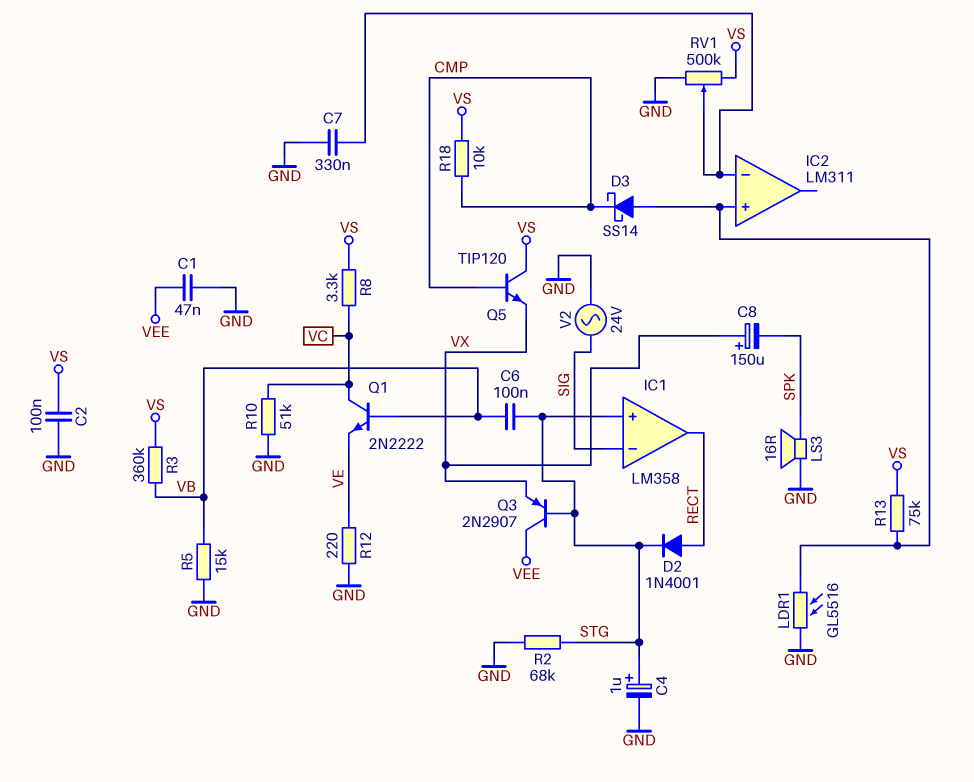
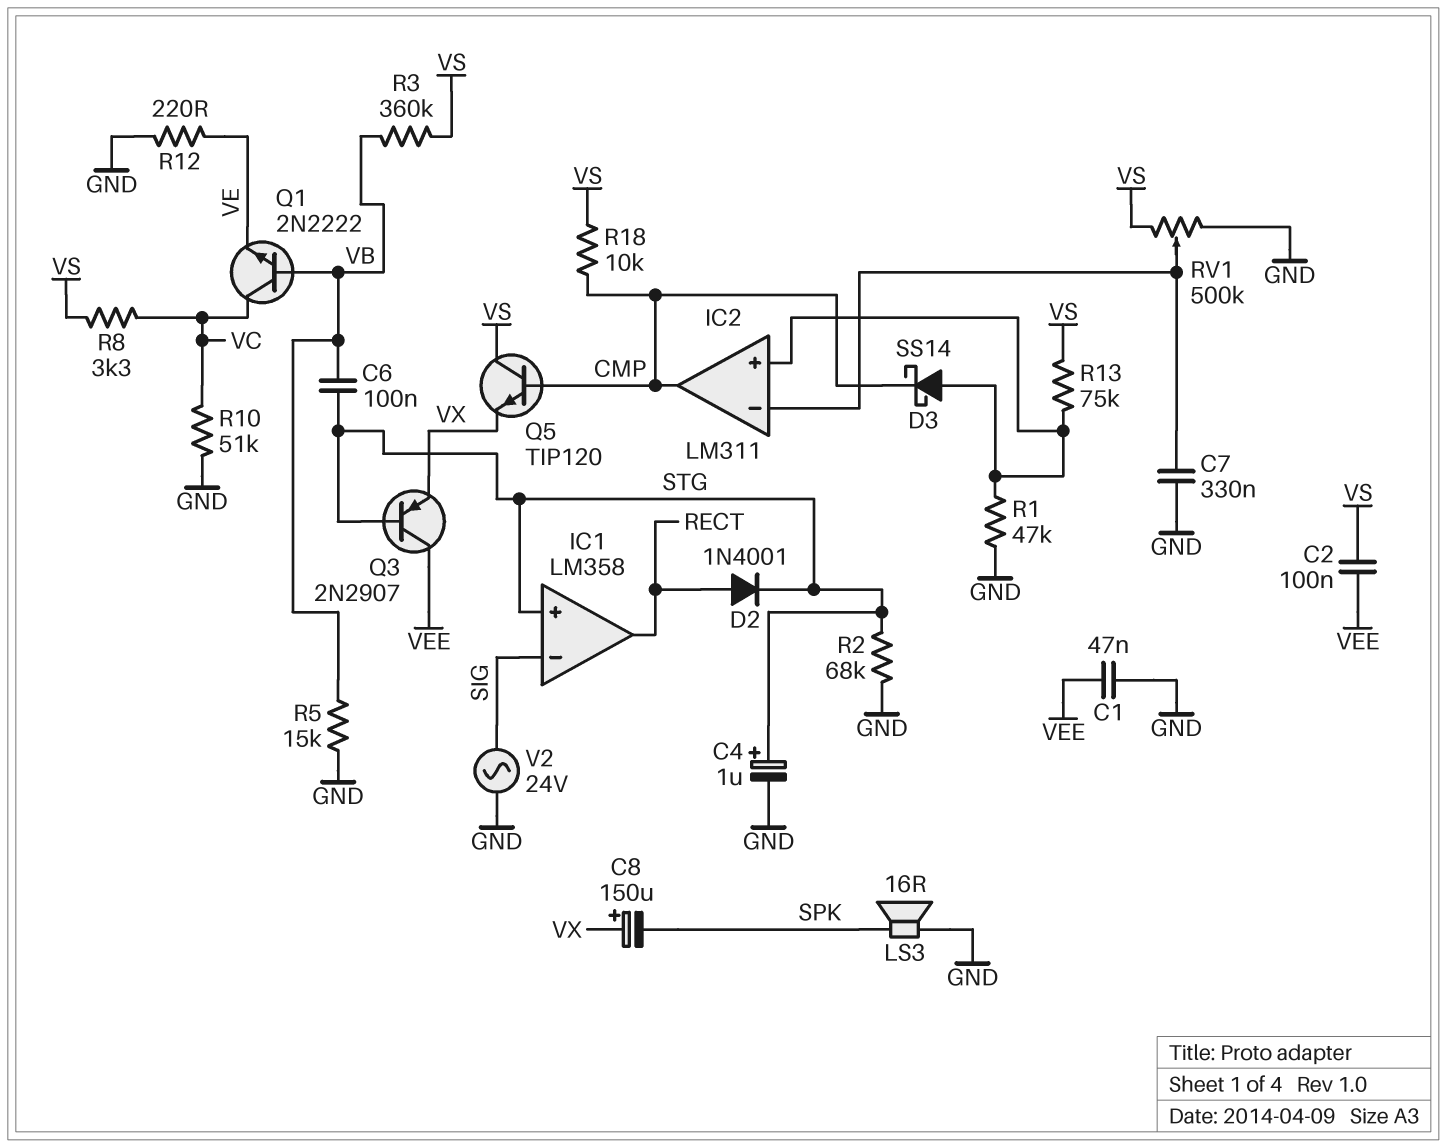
C2: 100nF (GND, VS) -> 100nF (VEE, VS)
IC2 pin out: none -> CMP
LDR1: GL5516 (GND, IC2/in+) -> none
R1: none -> 47k (GND, IC2/in+)

